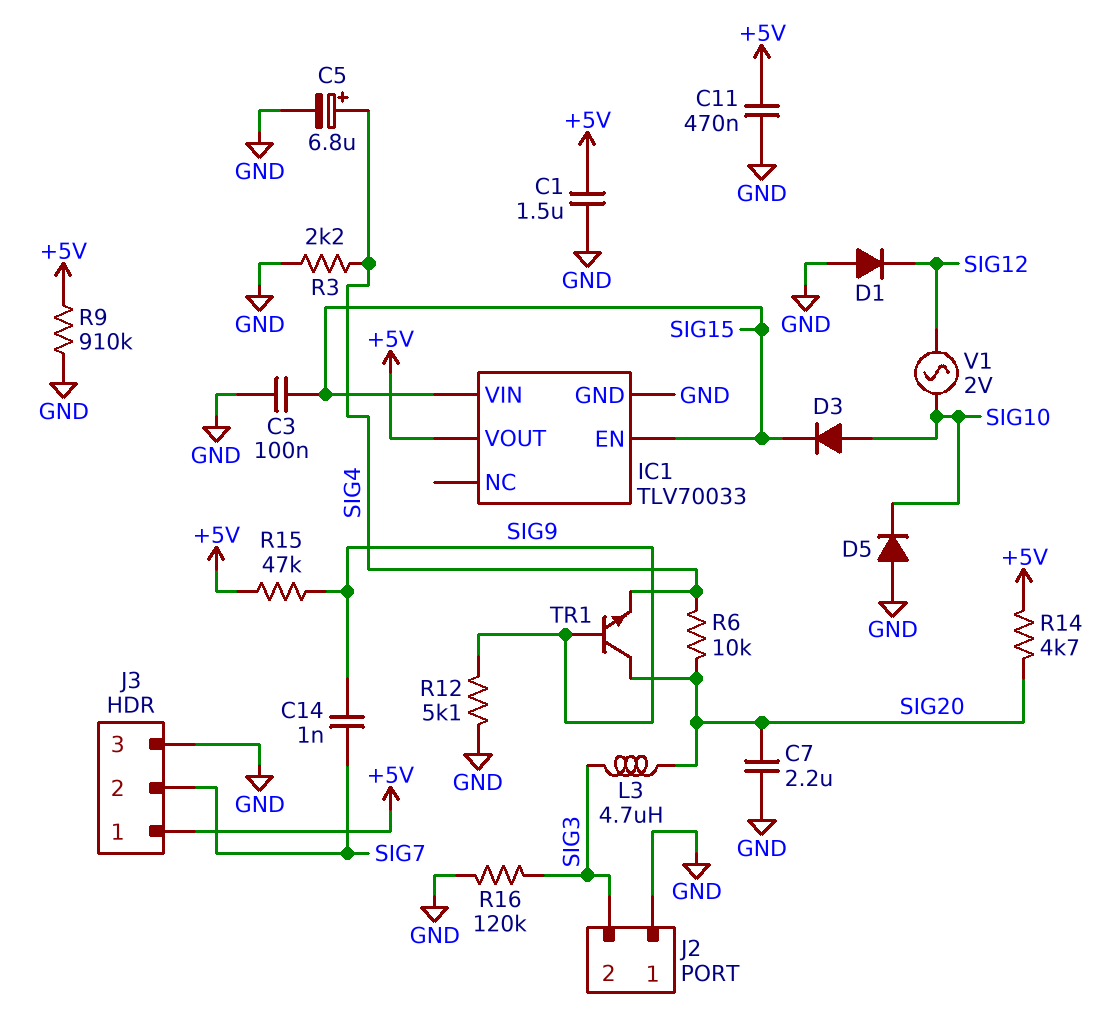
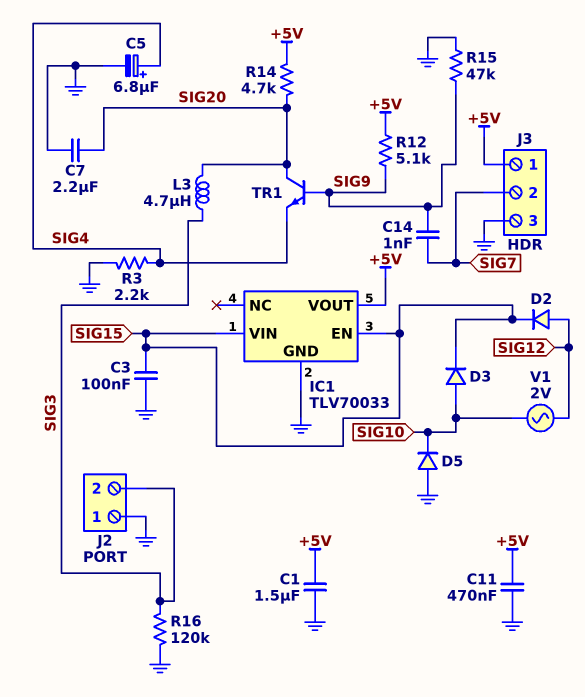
D1: diode (A GND, K SIG12) -> none
D2: none -> diode (A SIG12, K SIG15)
R6: 10k (SIG4, SIG20) -> none
R9: 910k (+5V, GND) -> none
R12: 5.1k (GND, SIG9) -> 5.1k (+5V, SIG9)
R15: 47k (+5V, SIG9) -> 47k (GND, SIG9)

